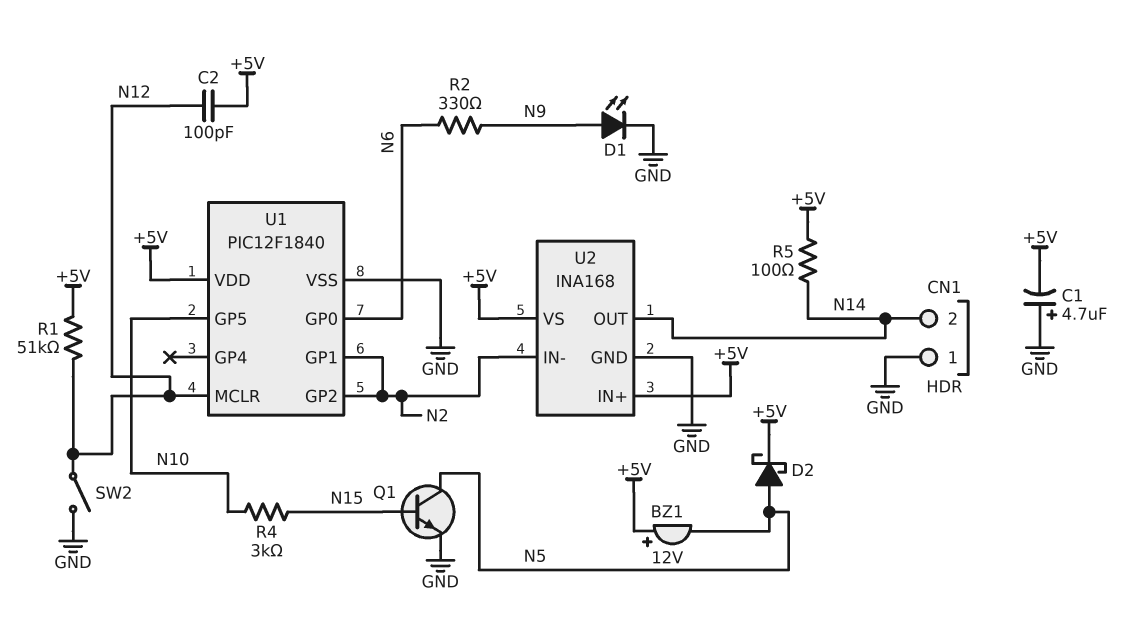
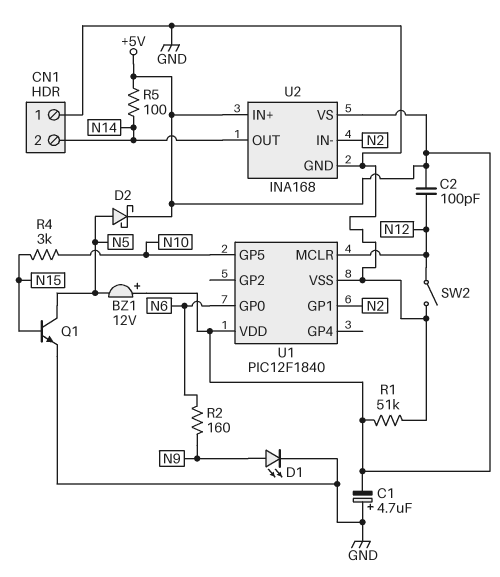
R1: 51k (+5V, N12) -> 51k (+5V, GND)
R2: 330 (N6, N9) -> 160 (N6, N9)
U1 pin GP2: N2 -> none

